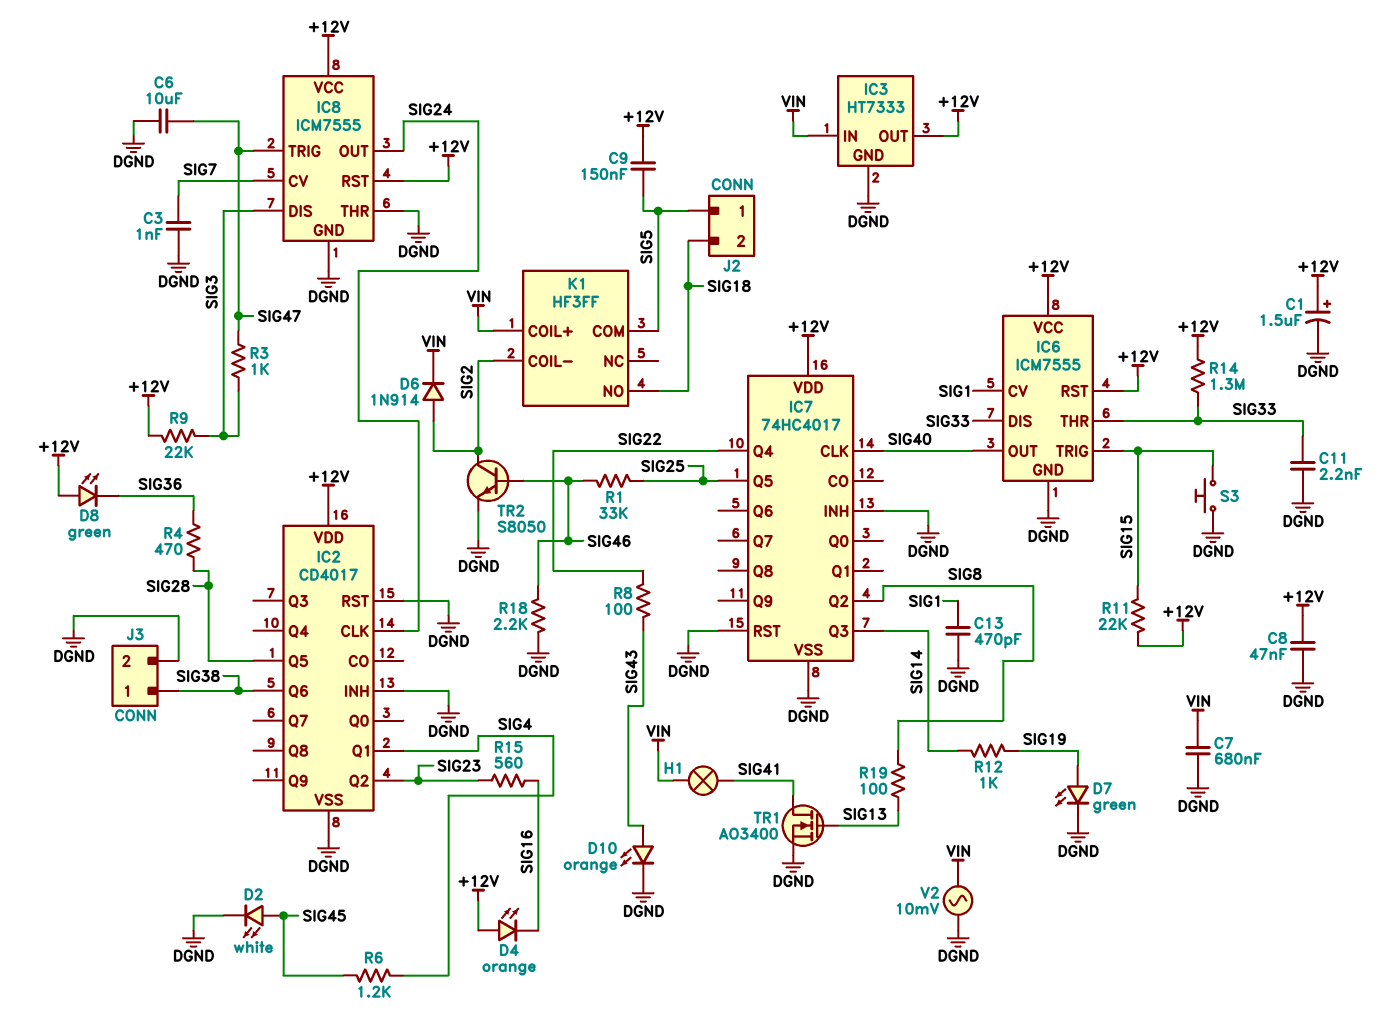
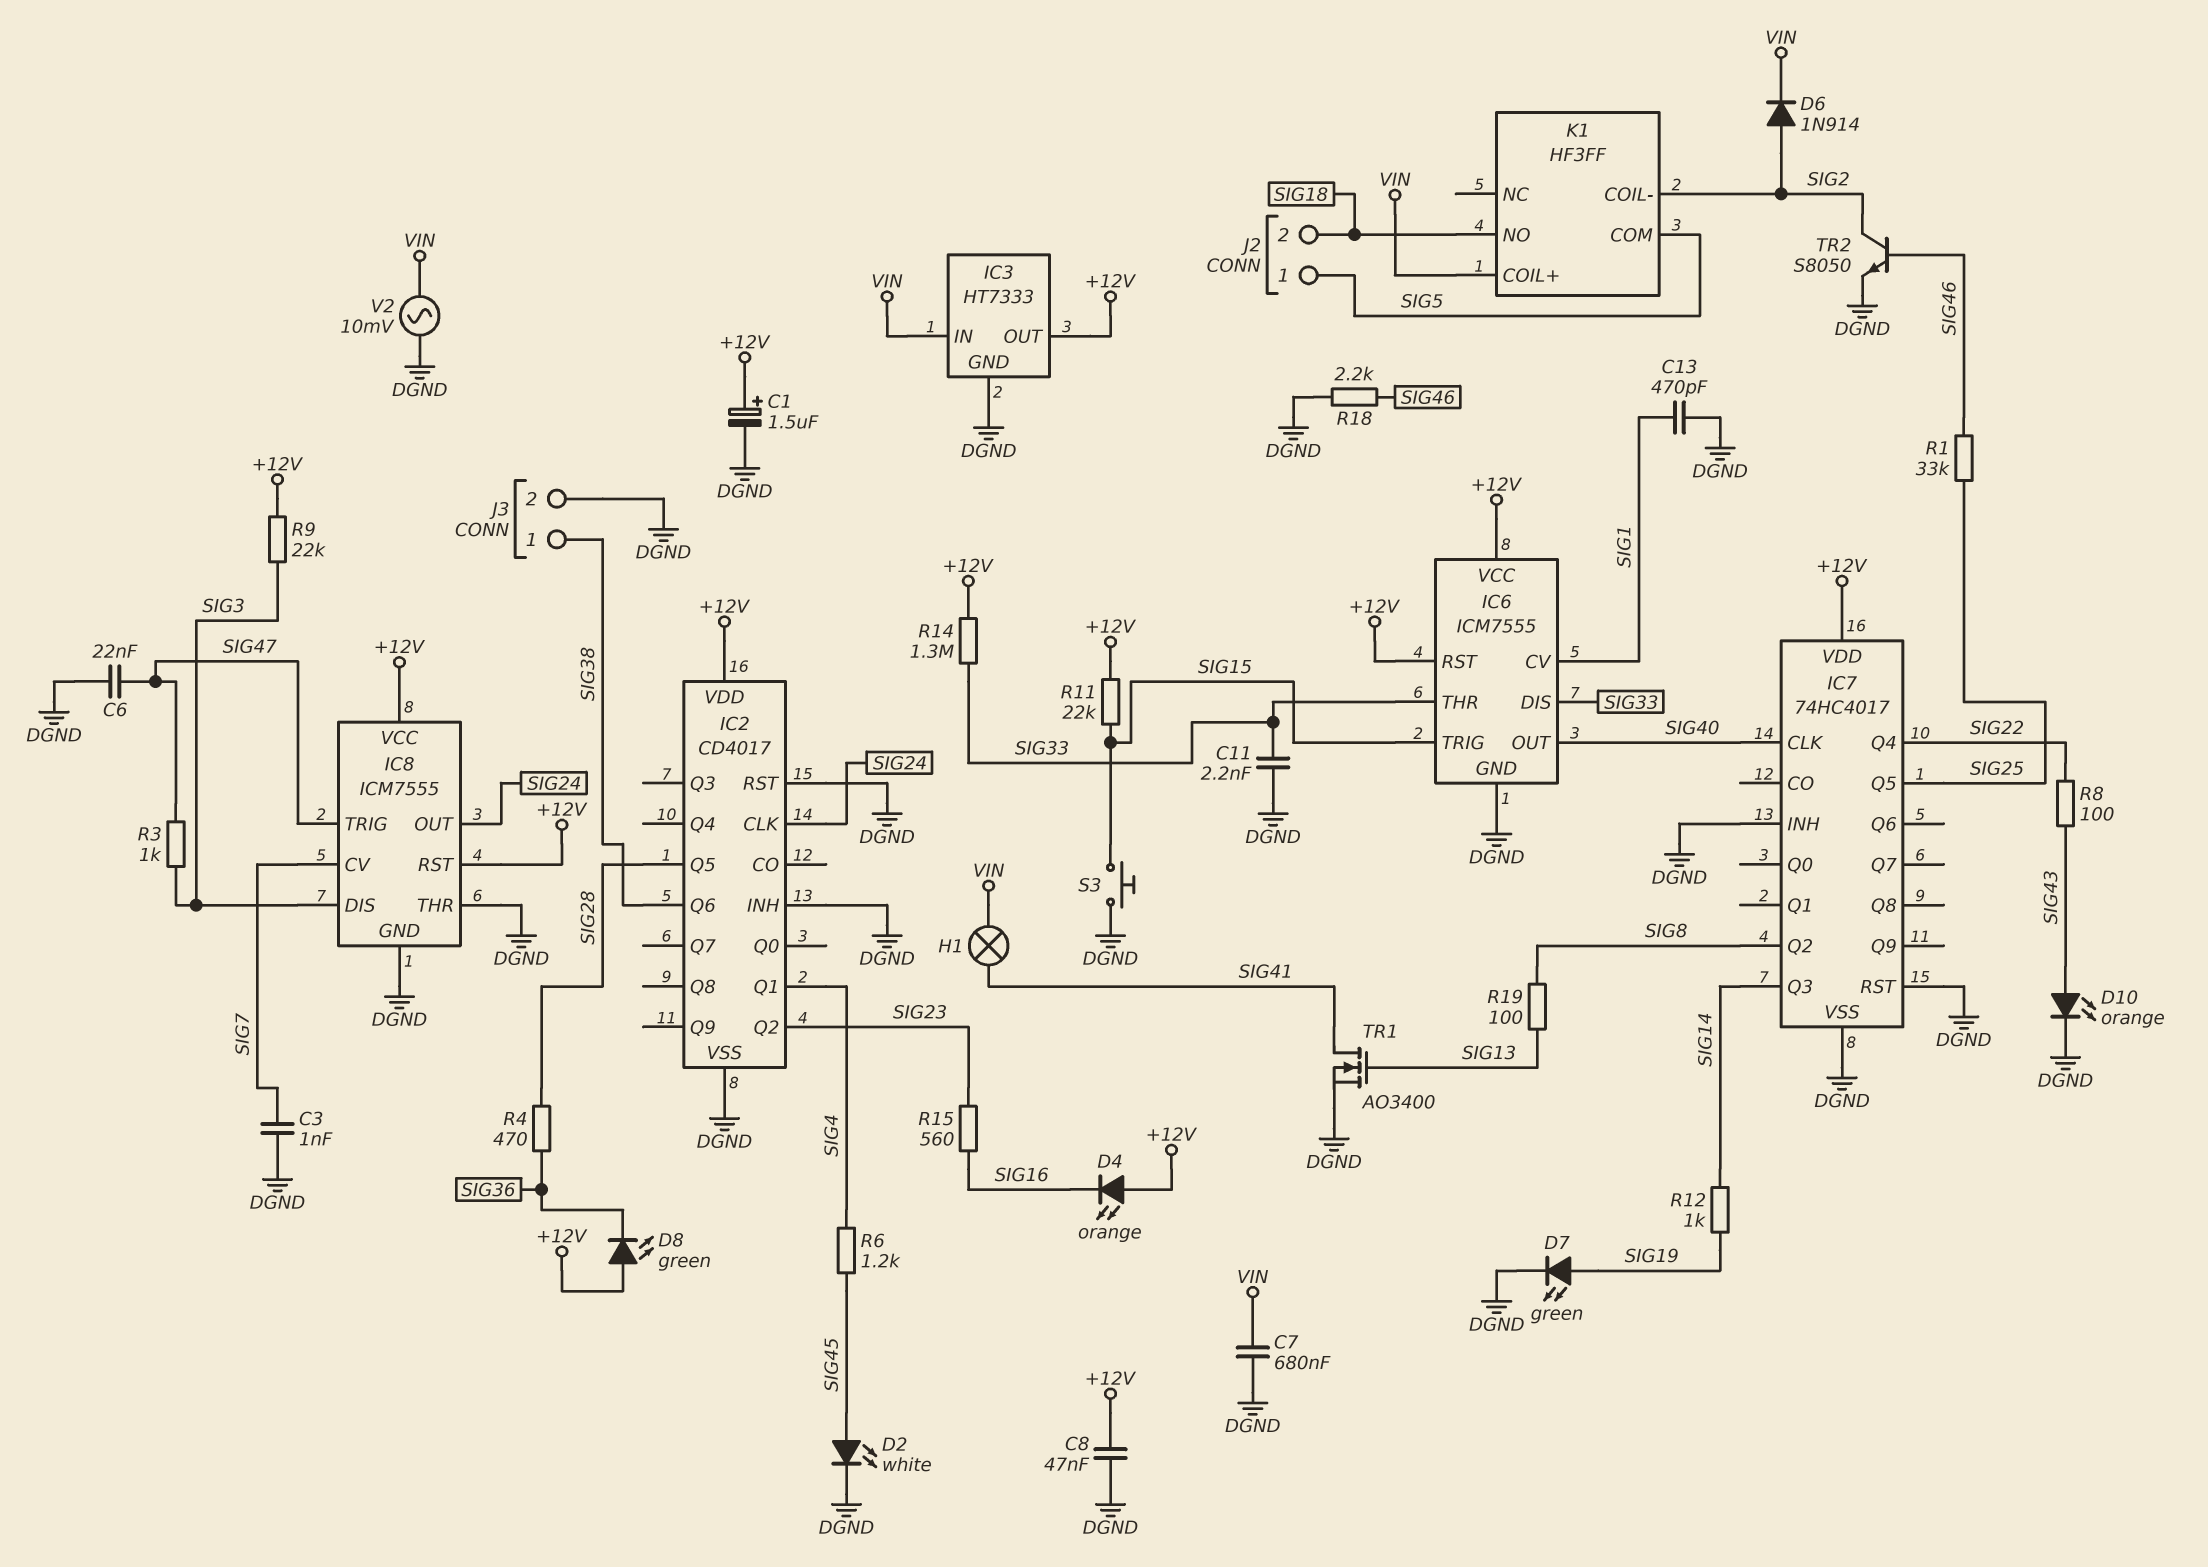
C6: 10uF (DGND, SIG47) -> 22nF (DGND, SIG47)
C9: 150nF (+12V, SIG5) -> none

